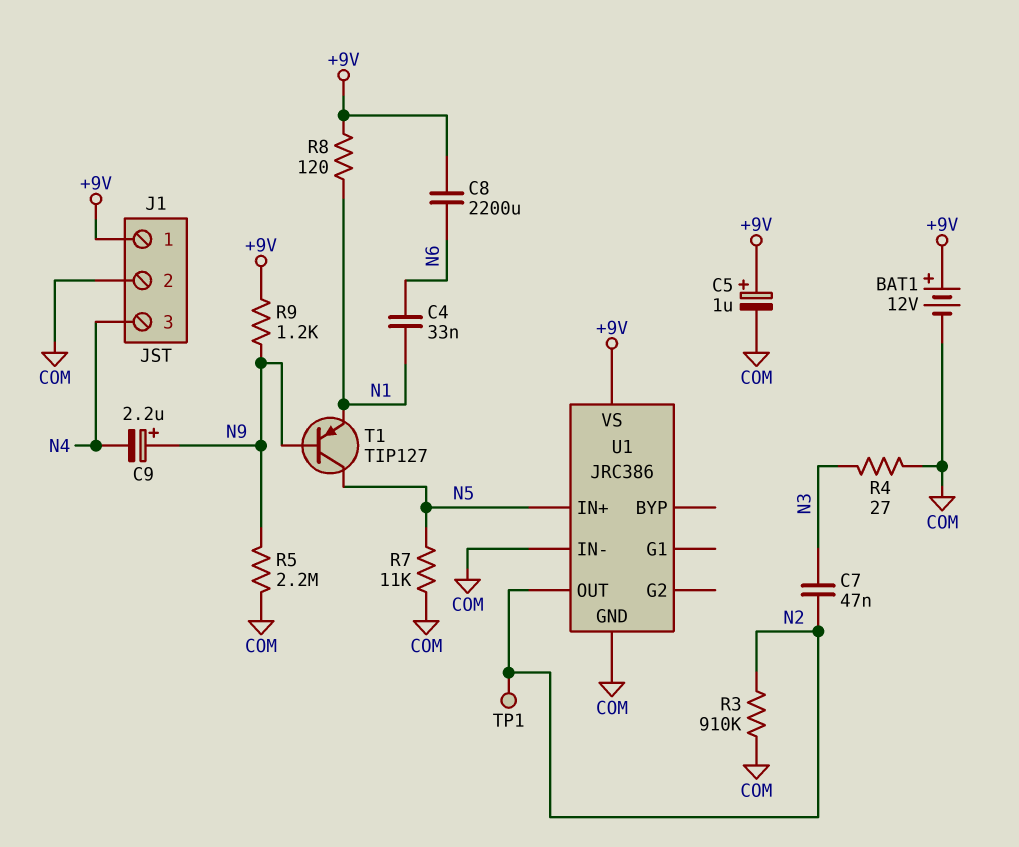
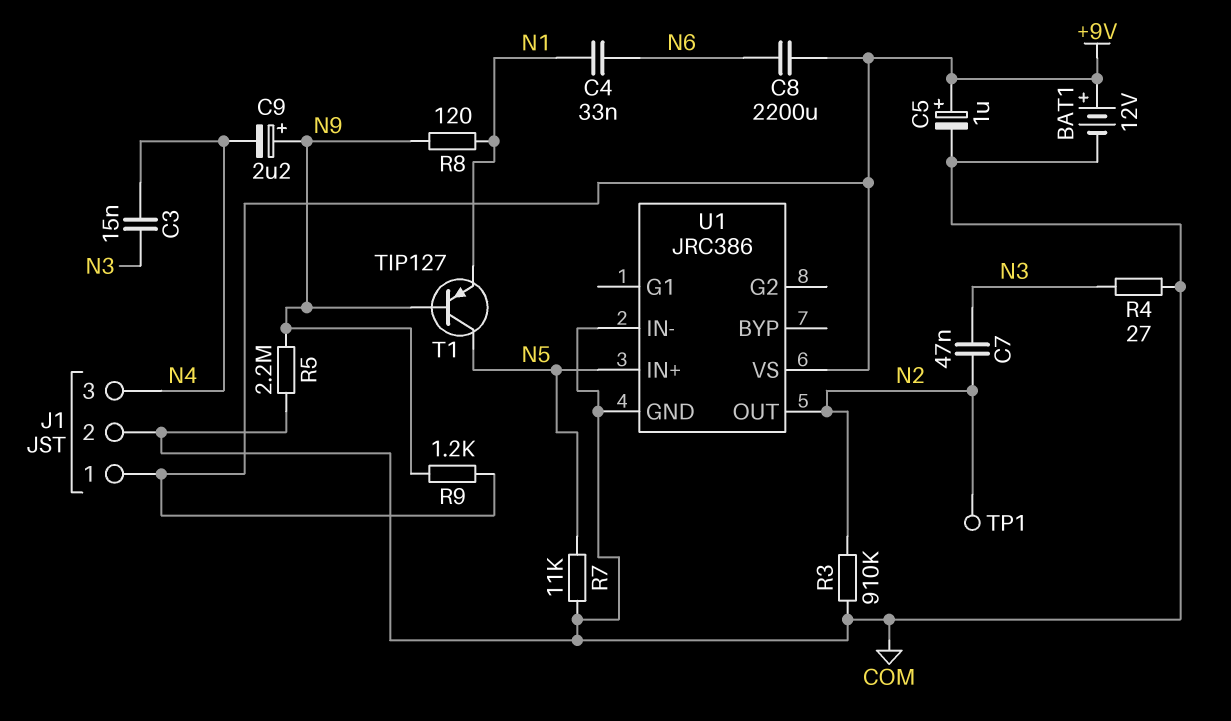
C3: none -> 15nF (N3, N4)
R8: 120 (+9V, N1) -> 120 (N1, N9)

